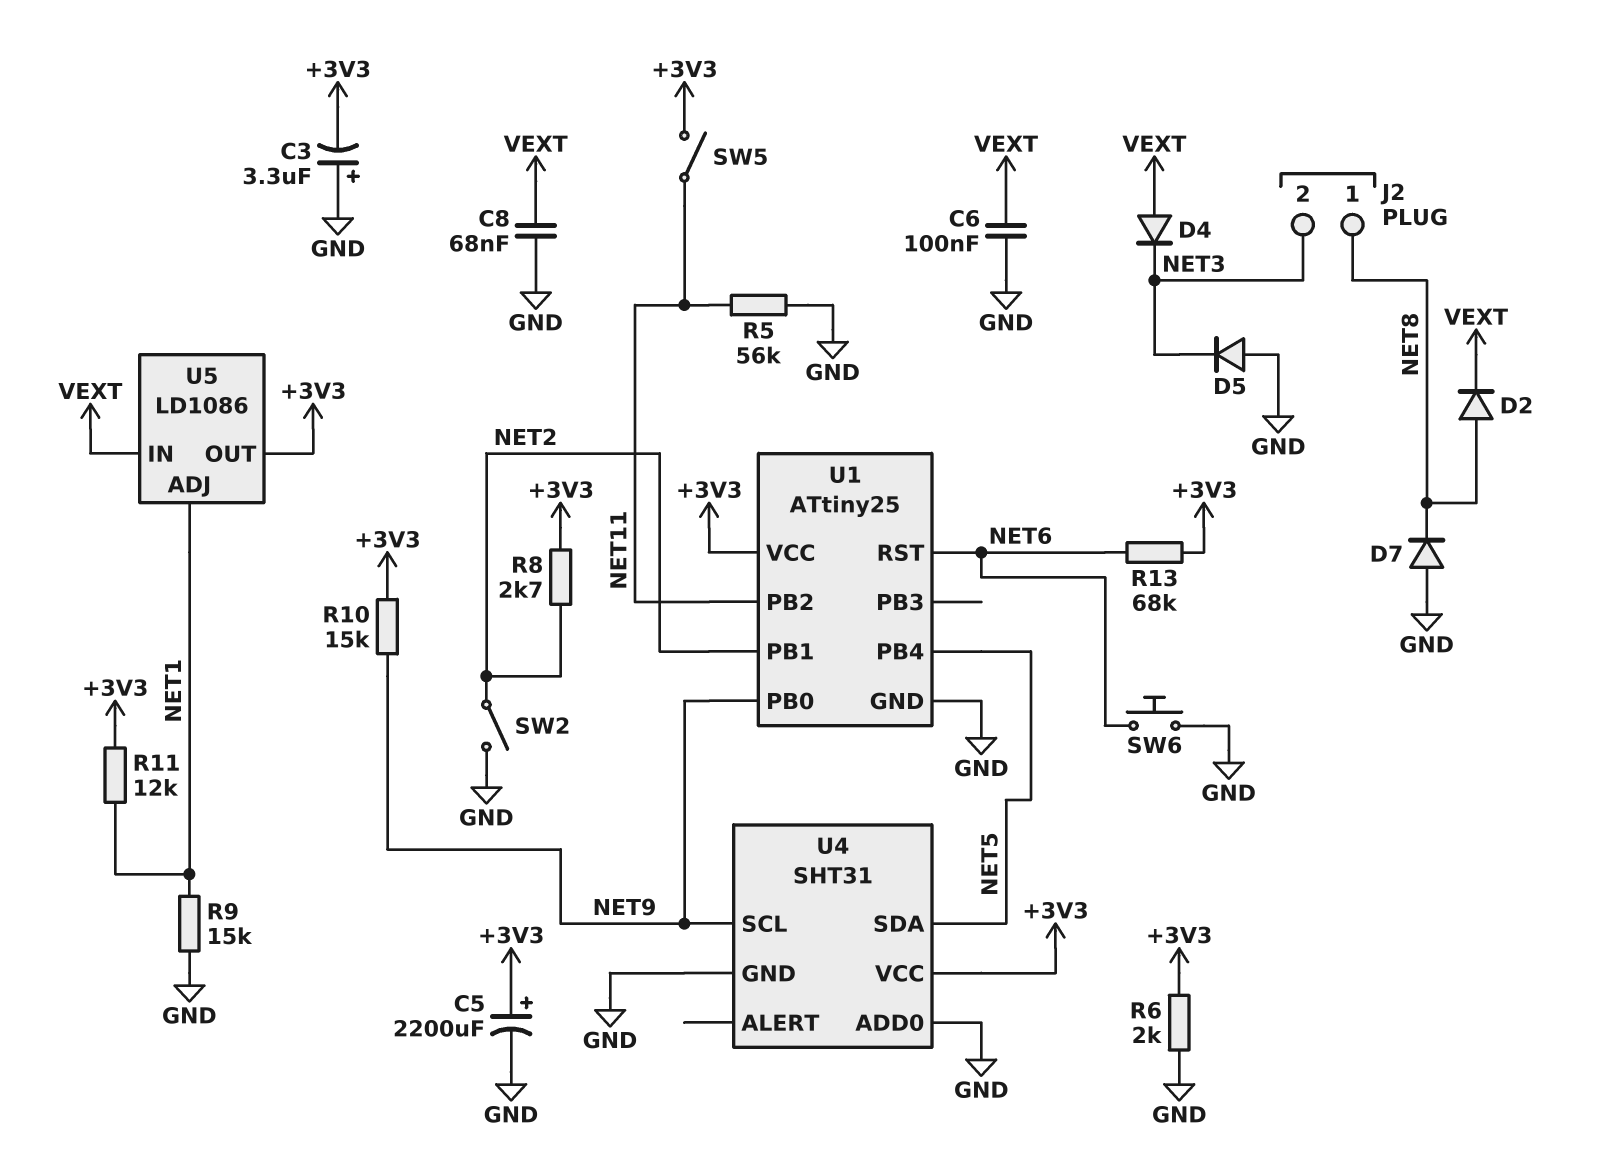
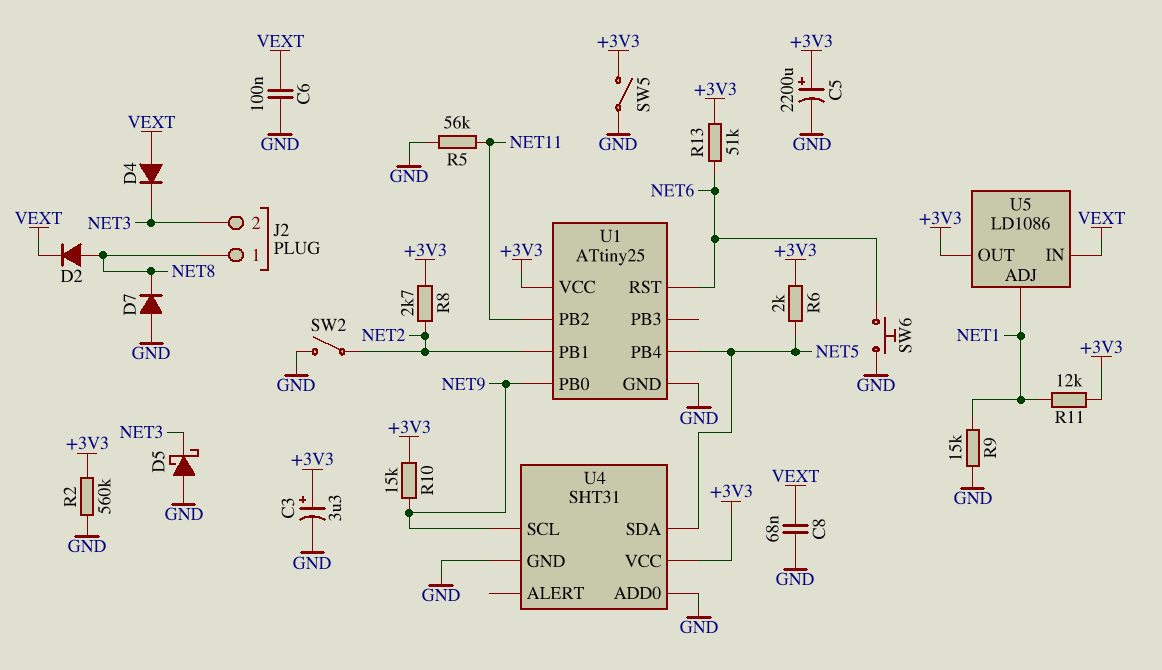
C3: 3.3uF (plus GND, minus +3V3) -> 3.3uF (plus +3V3, minus GND)
D5: diode (A GND, K NET3) -> schottky (A GND, K NET3)
R2: none -> 560k (+3V3, GND)
R6: 2k (+3V3, GND) -> 2k (+3V3, NET5)
R13: 68k (+3V3, NET6) -> 51k (+3V3, NET6)
SW5: switch (+3V3, NET11) -> switch (+3V3, GND)

